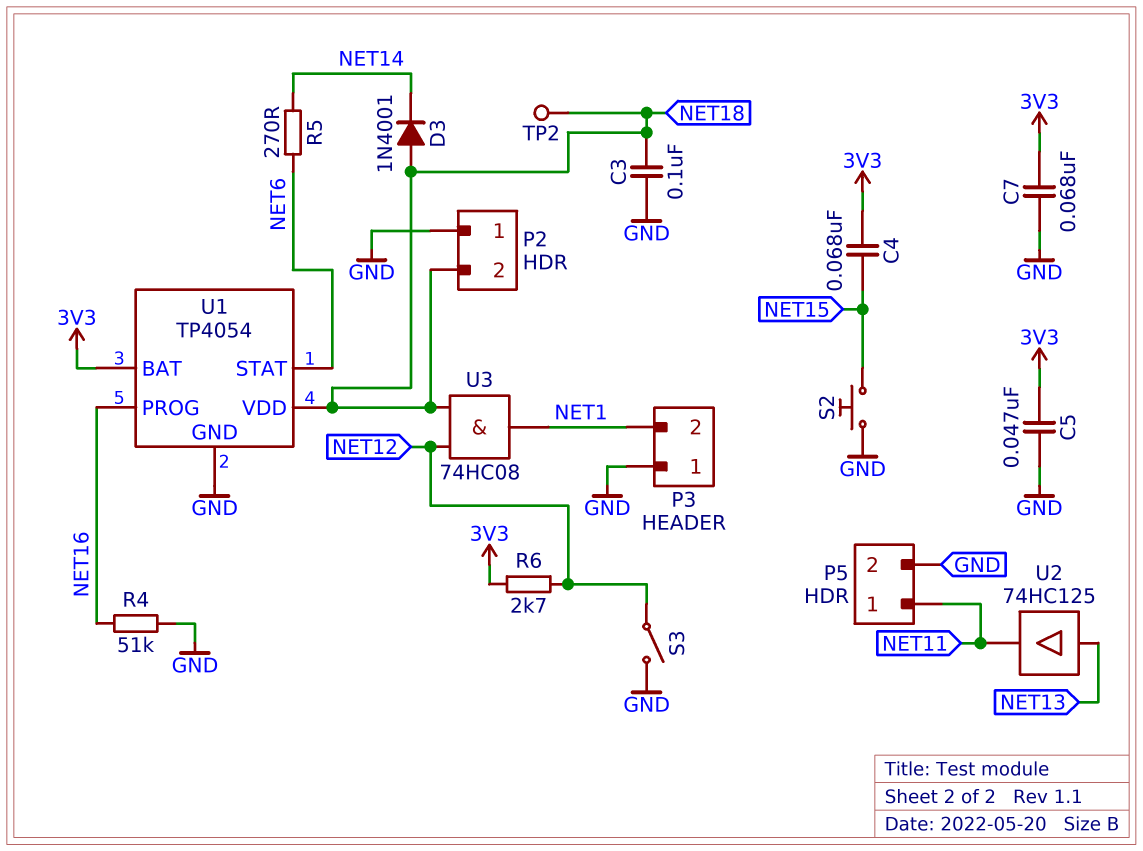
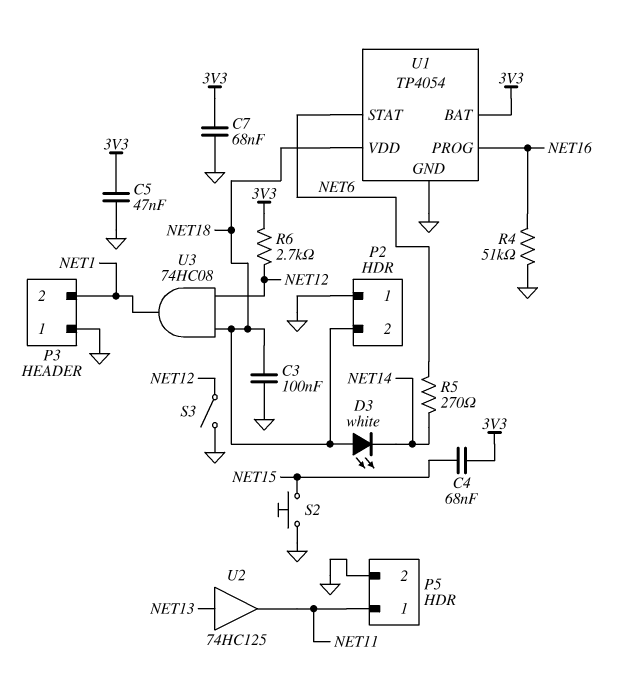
D3: diode 1N4001 (A NET18, K NET14) -> LED white (A NET18, K NET14)
TP2: test point (NET18) -> none

